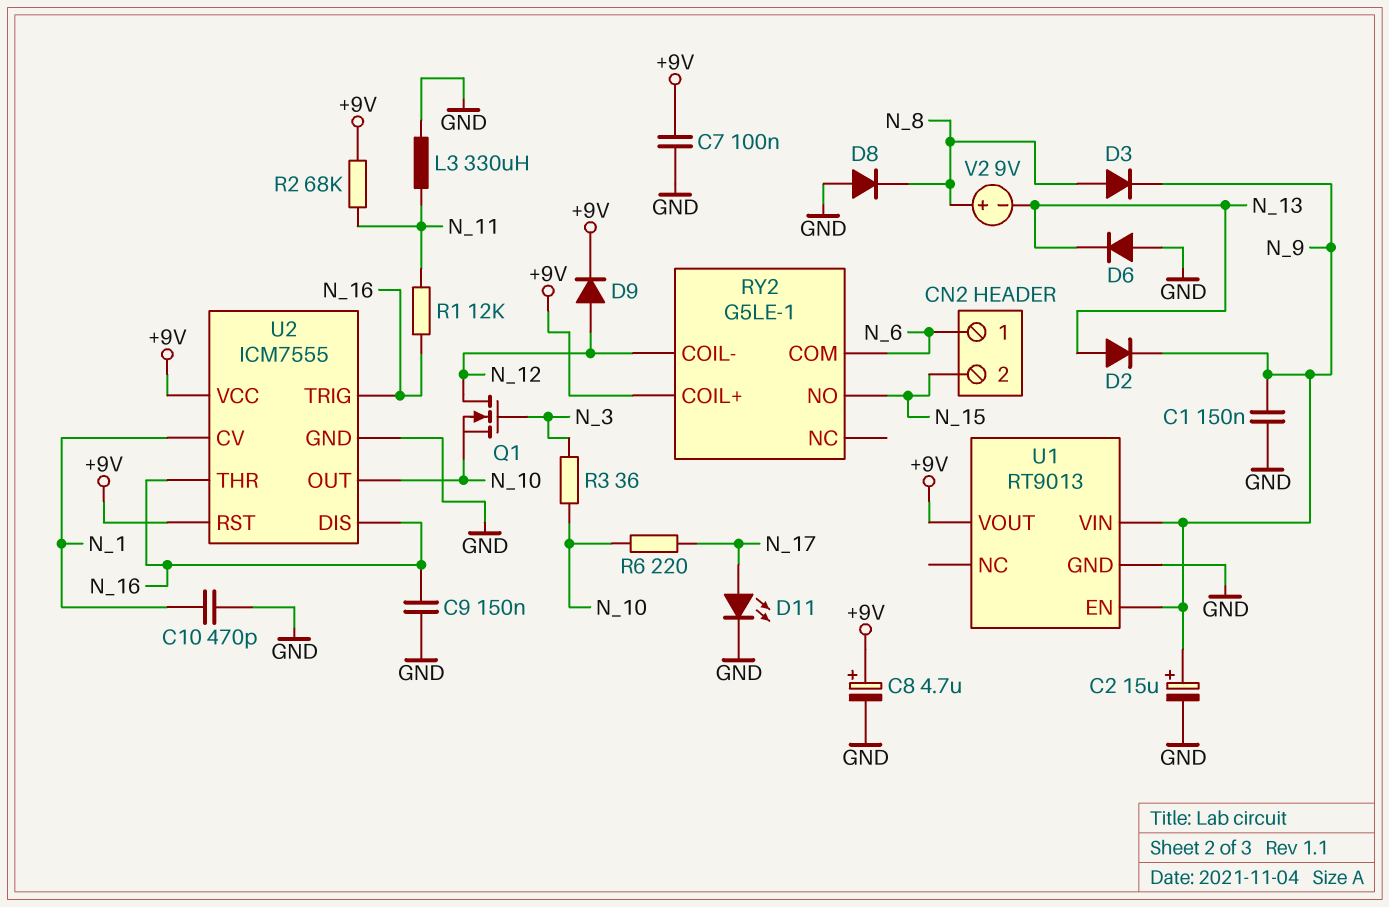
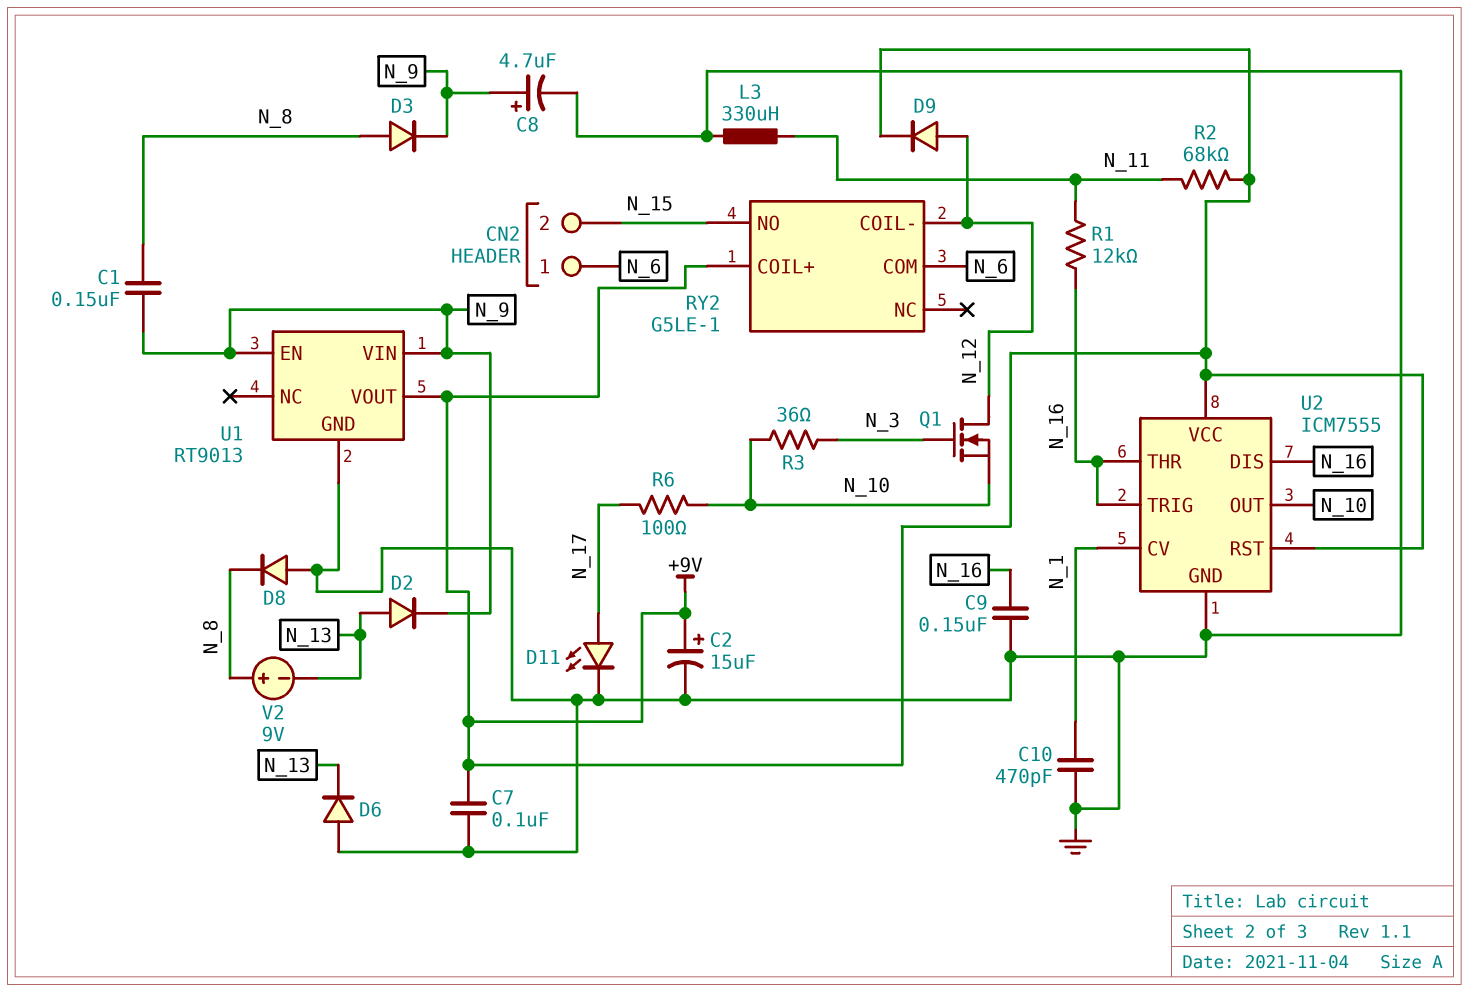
C1: 150nF (GND, N_9) -> 150nF (N_8, N_9)
C2: 15uF (plus N_9, minus GND) -> 15uF (plus +9V, minus GND)
C8: 4.7uF (plus +9V, minus GND) -> 4.7uF (plus N_9, minus GND)
R6: 220 (N_10, N_17) -> 100 (N_10, N_17)

